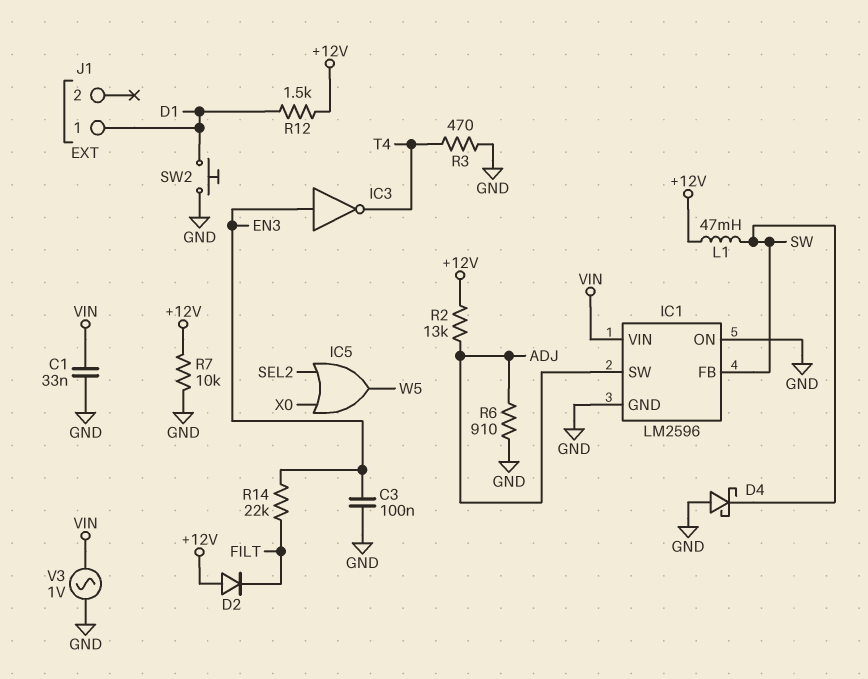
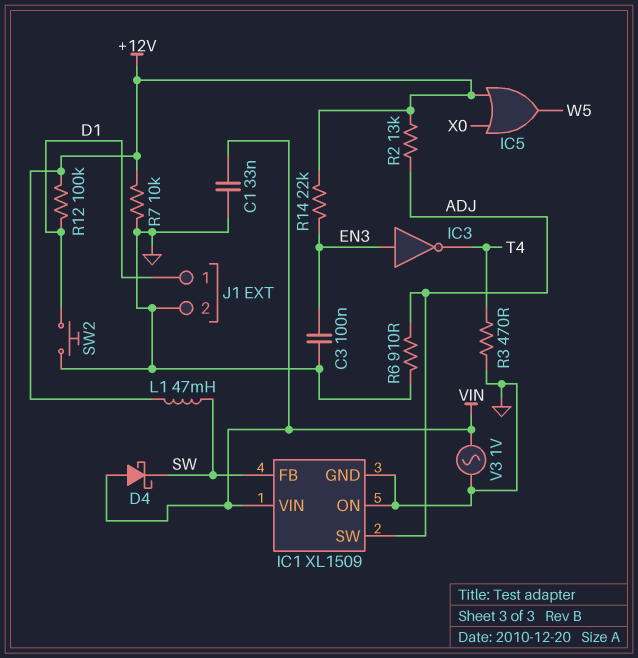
D2: diode (A +12V, K FILT) -> none
D4: schottky (A GND, K SW) -> schottky (A VIN, K SW)
IC1: LM2596 -> XL1509
IC5: OR (in SEL2, in X0, out W5) -> OR (in +12V, in X0, out W5)
J1 pin 2: none -> GND
R12: 1.5k (+12V, D1) -> 100k (+12V, D1)
R14: 22k (EN3, FILT) -> 22k (+12V, EN3)

